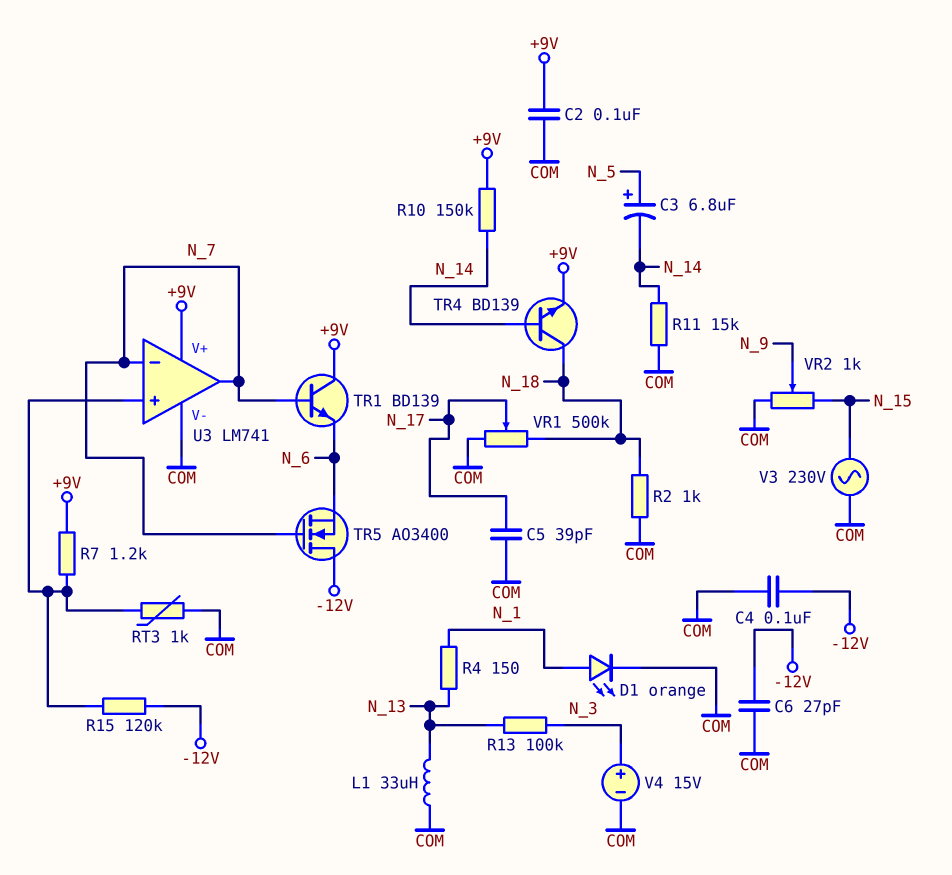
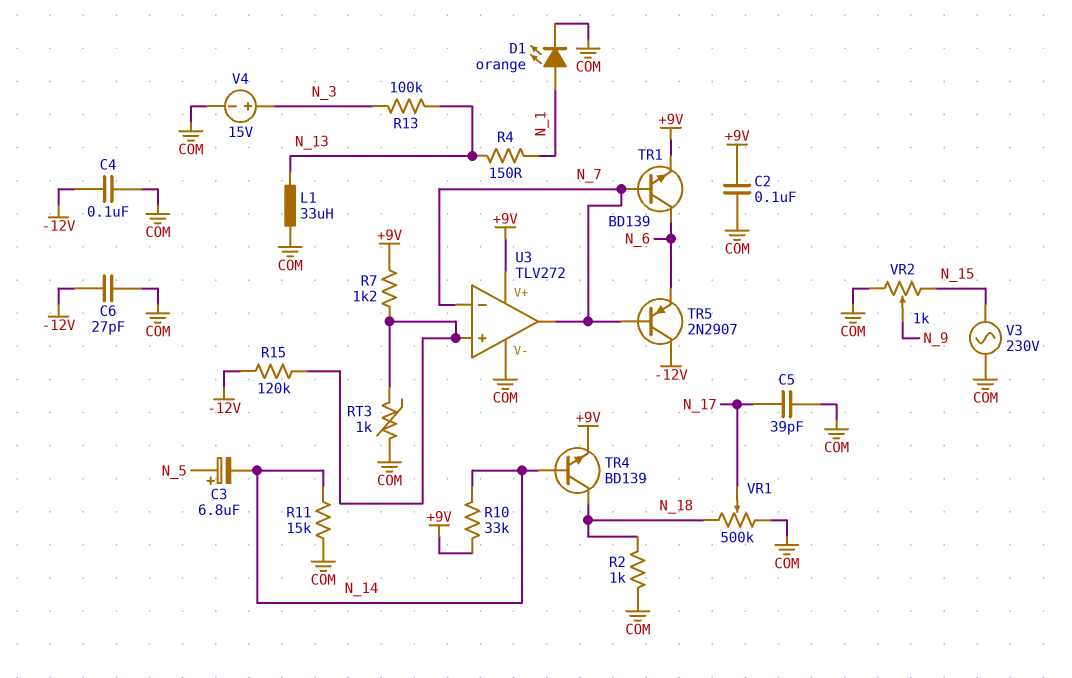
R10: 150k (+9V, N_14) -> 33k (+9V, N_14)
TR1: NPN BD139 (B N_7, C +9V, E N_6) -> NPN BD139 (B N_7, C N_6, E +9V)
TR5: NMOS AO3400 (G N_7, D -12V, S N_6) -> PNP 2N2907 (B N_7, C -12V, E N_6)
U3: LM741 -> TLV272

